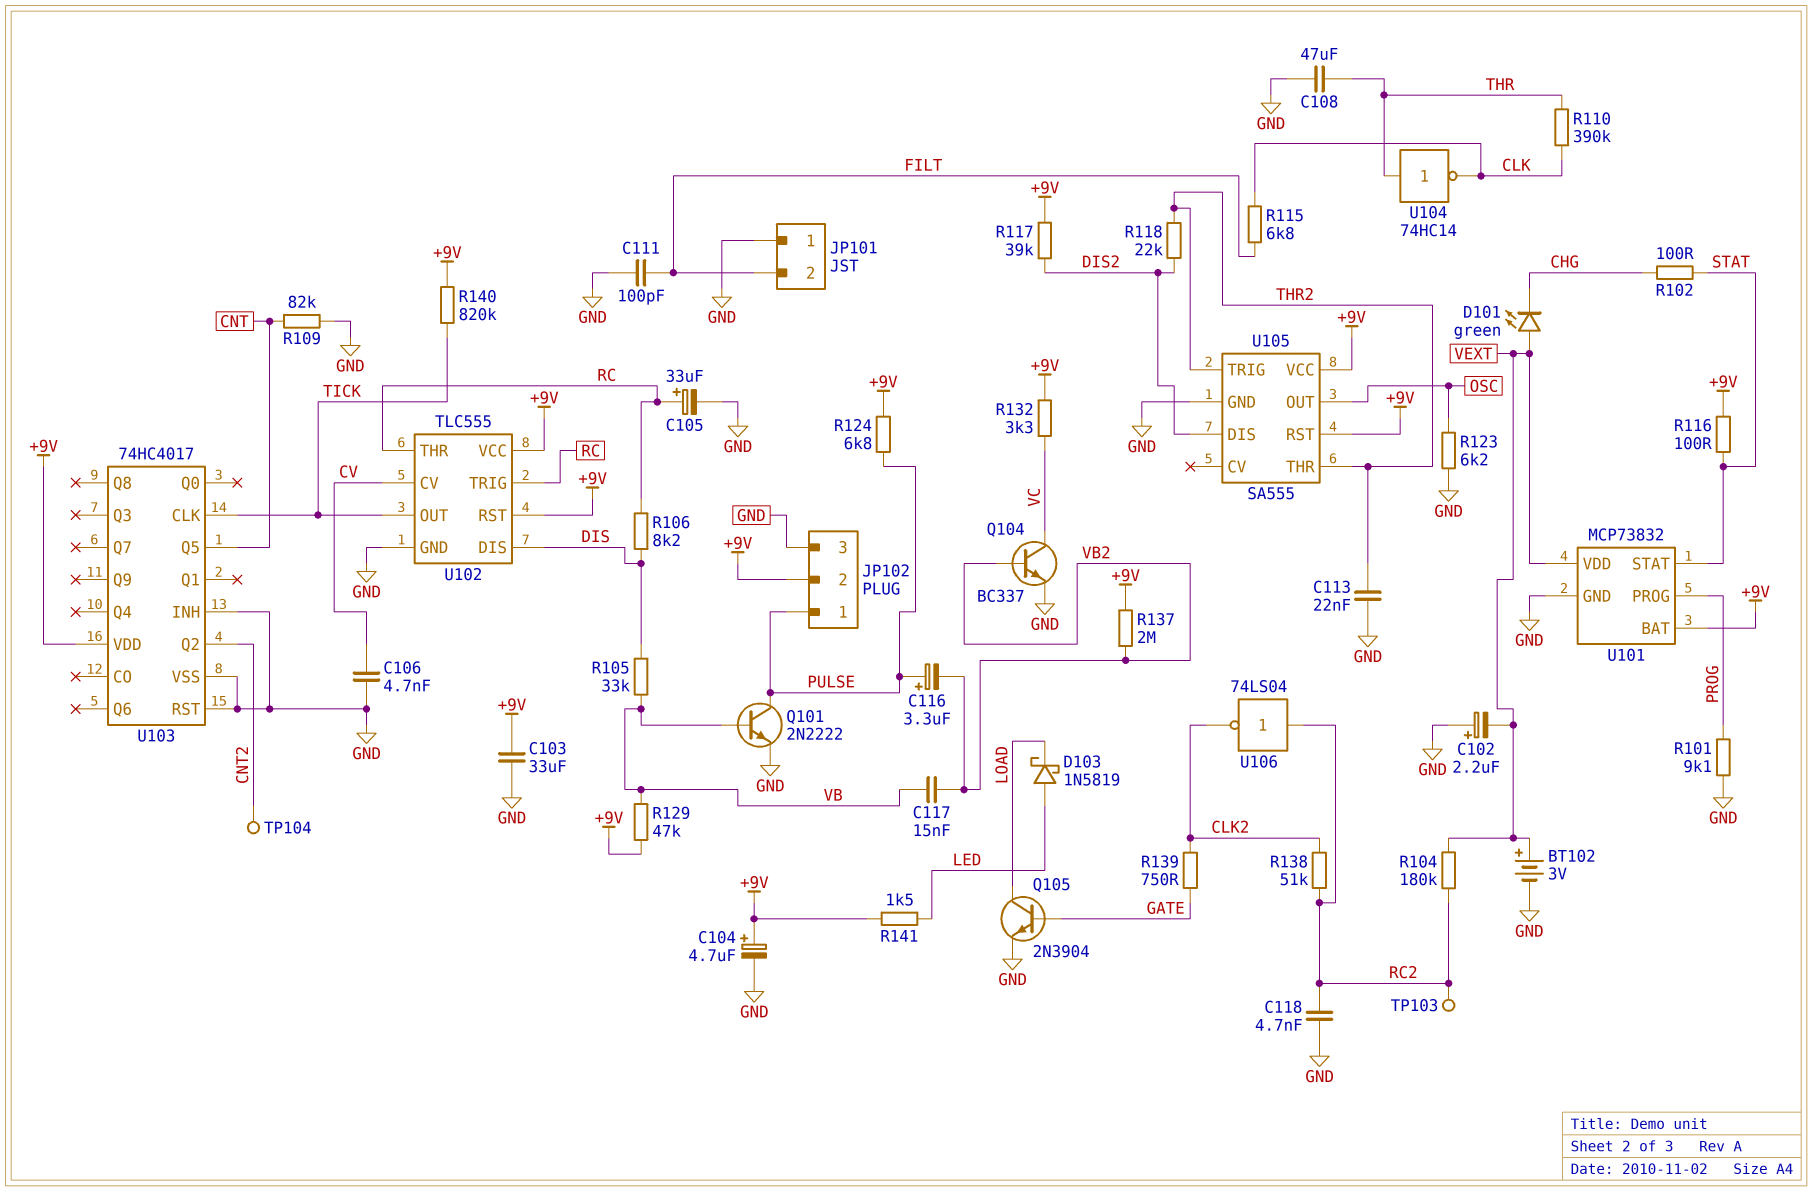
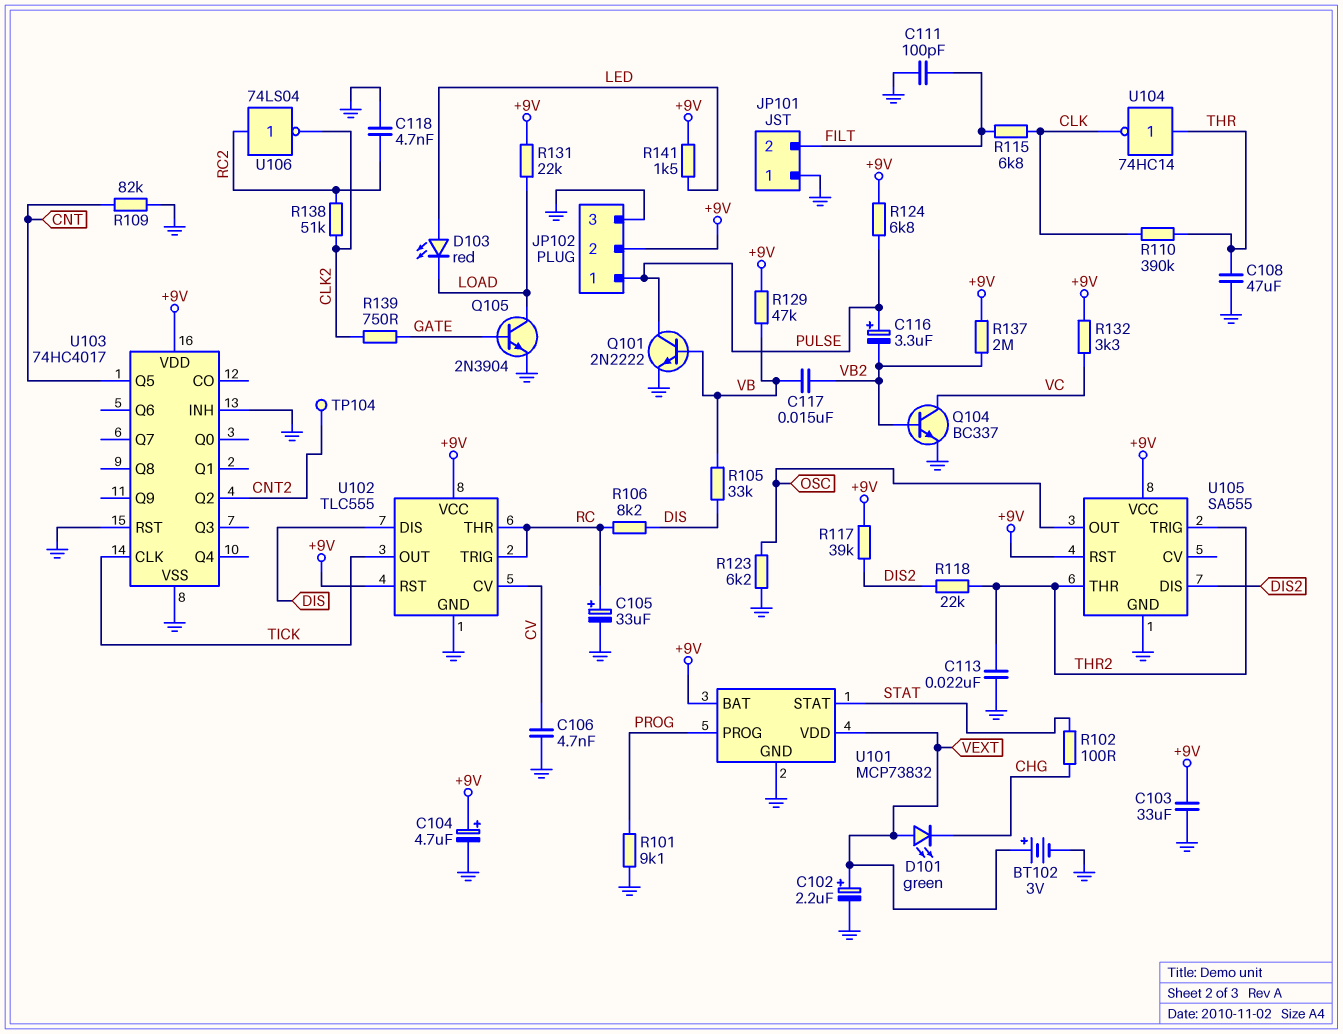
C102: 2.2uF (plus GND, minus VEXT) -> 2.2uF (plus VEXT, minus GND)
D103: schottky 1N5819 (A LED, K LOAD) -> LED red (A LED, K LOAD)
R104: 180k (RC2, VEXT) -> none
R116: 100 (+9V, STAT) -> none
R131: none -> 22k (+9V, LOAD)
R140: 820k (+9V, TICK) -> none
TP103: test point (RC2) -> none

